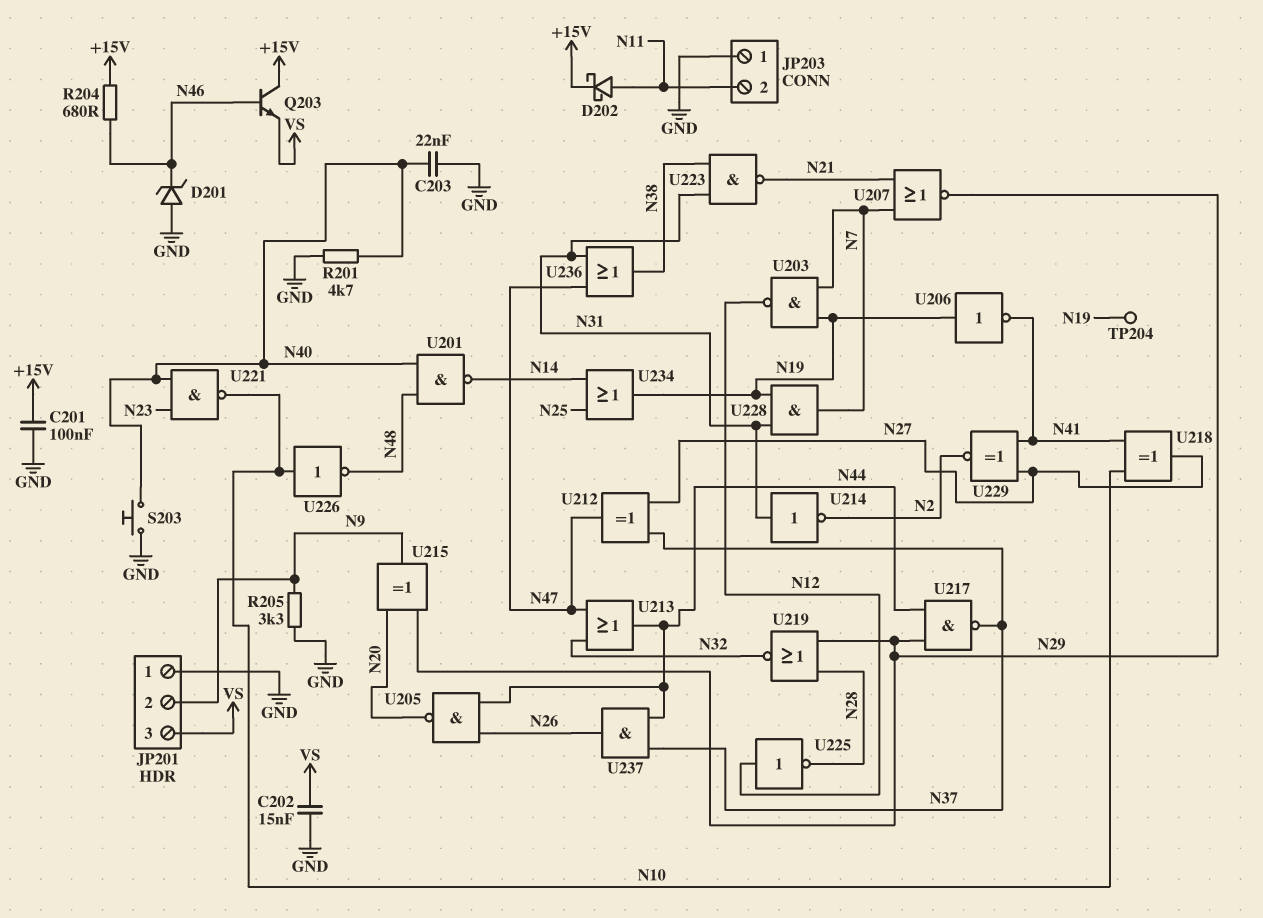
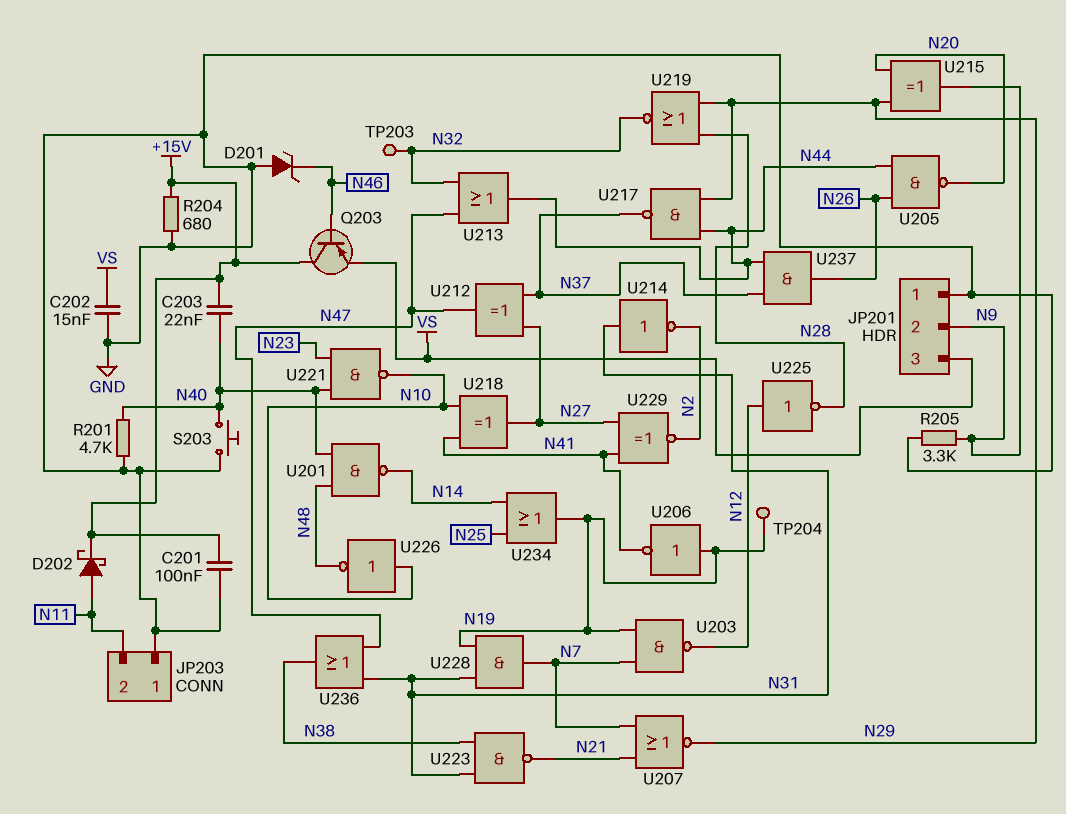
C203: 22nF (GND, N40) -> 22nF (+15V, N40)
Q203: NPN (B N46, C +15V, E VS) -> PNP (B N46, C +15V, E VS)
R204: 680 (+15V, N46) -> 680 (+15V, GND)
TP203: none -> test point (N32)

